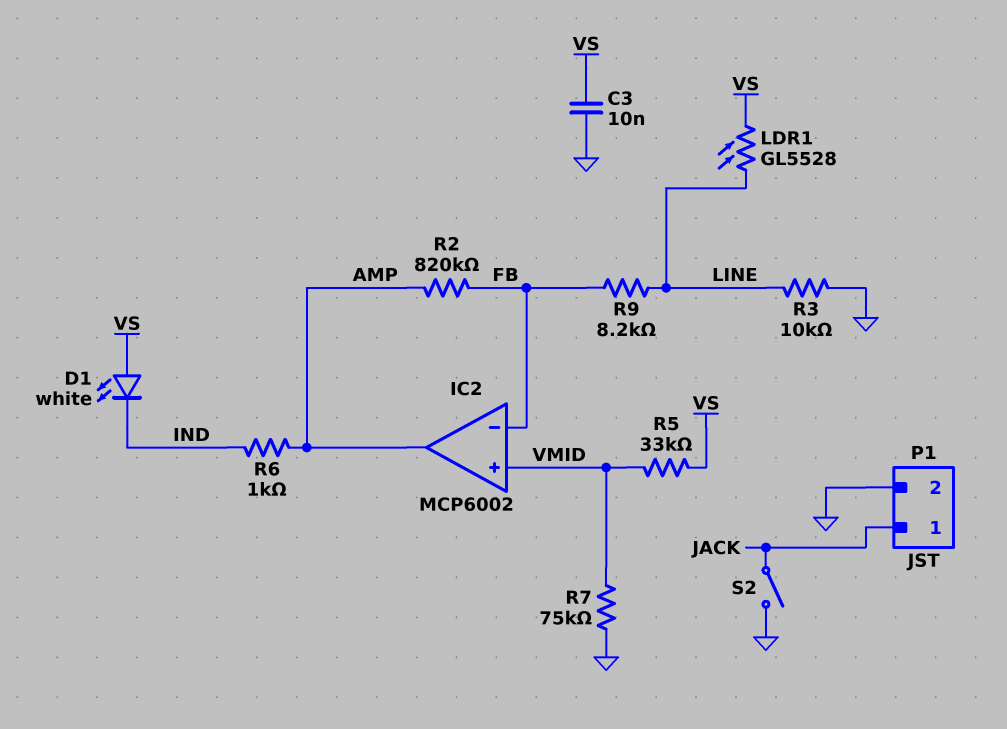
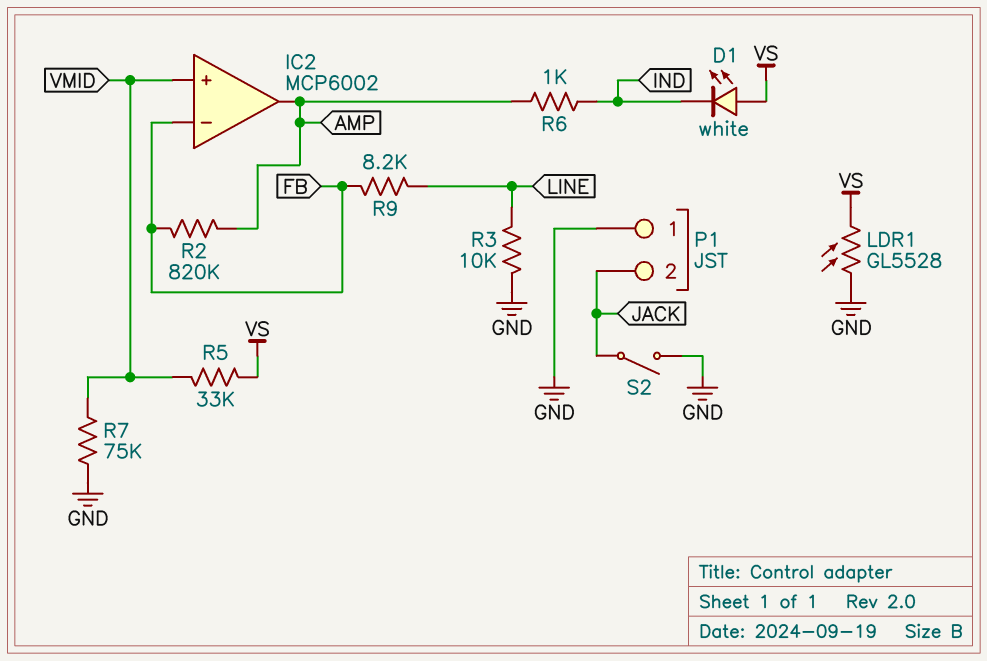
C3: 10nF (GND, VS) -> none
LDR1: GL5528 (LINE, VS) -> GL5528 (GND, VS)
P1 pin 1: JACK -> GND
P1 pin 2: GND -> JACK

